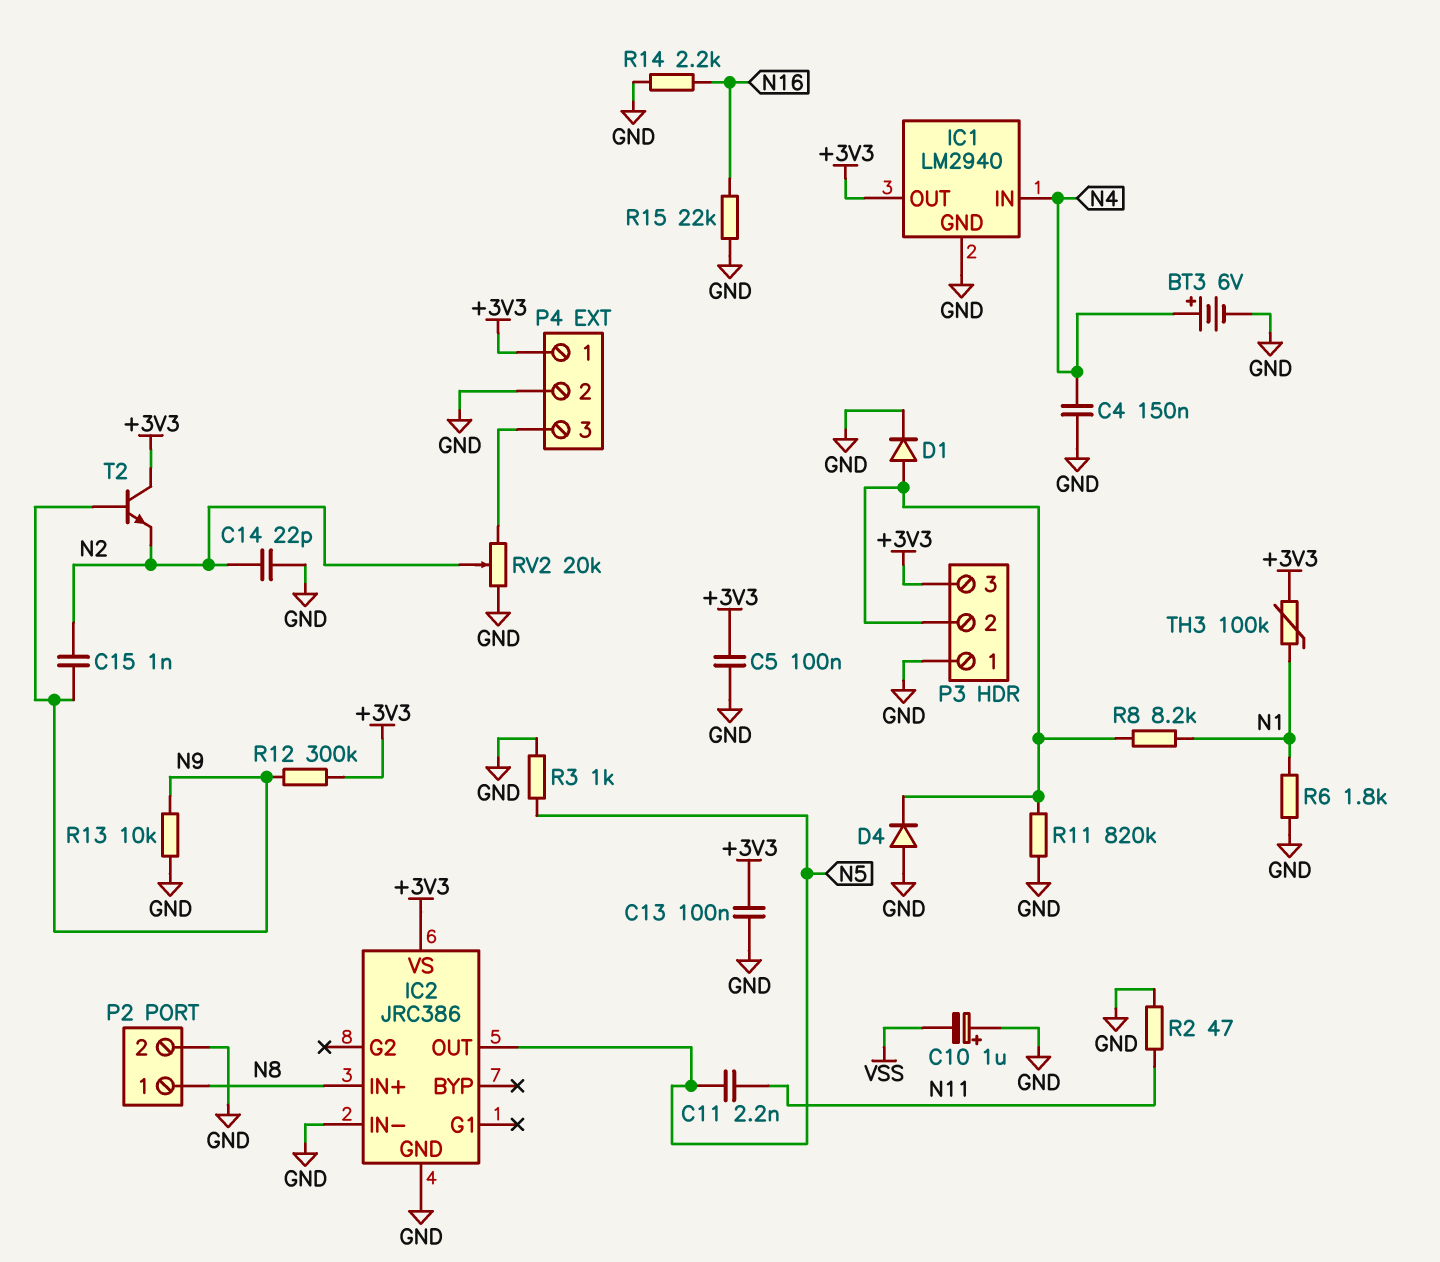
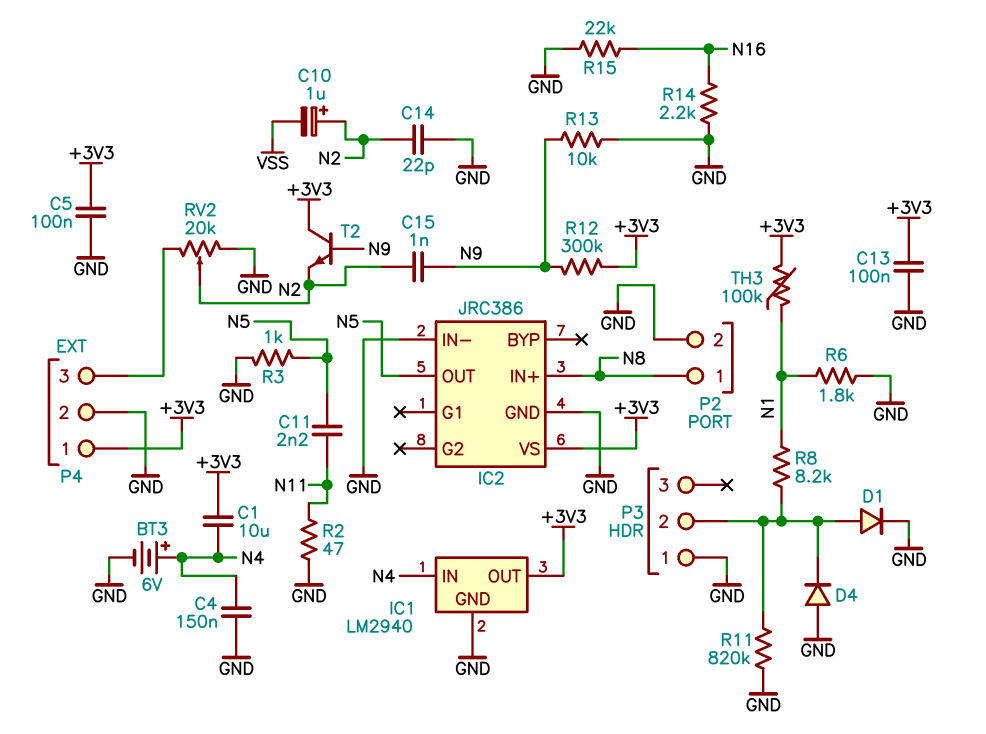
C1: none -> 10uF (+3V3, N4)
C10: 1uF (plus GND, minus VSS) -> 1uF (plus N2, minus VSS)
P3 pin 3: +3V3 -> none

